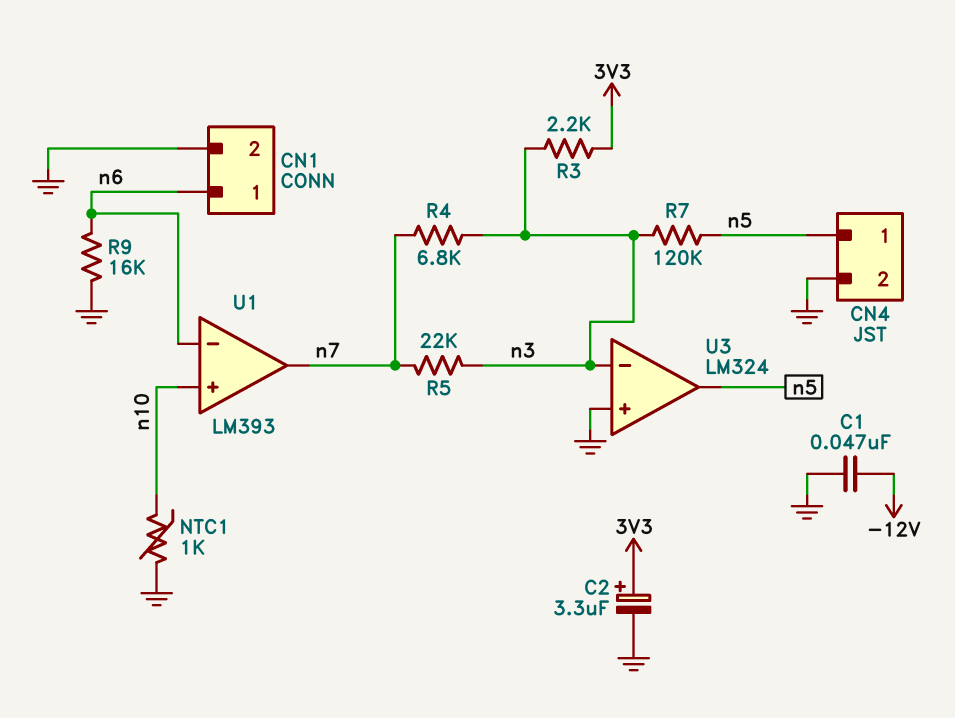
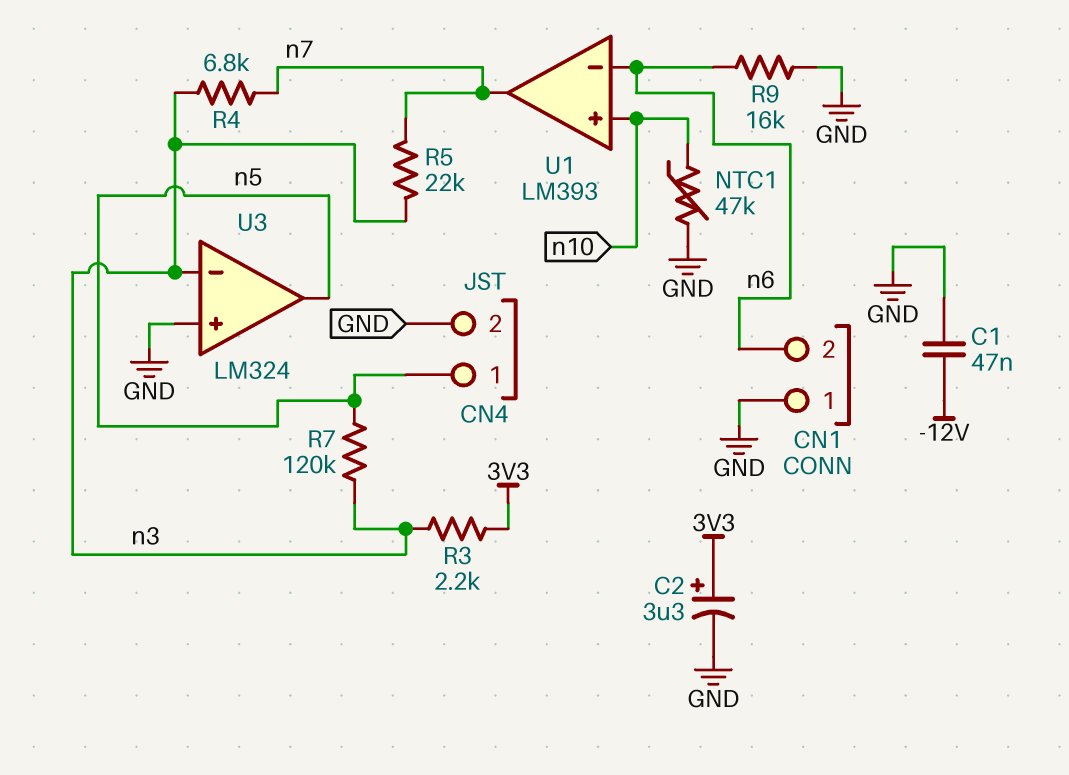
CN1 pin 1: n6 -> GND
CN1 pin 2: GND -> n6
NTC1: 1k (GND, n10) -> 47k (GND, n10)

